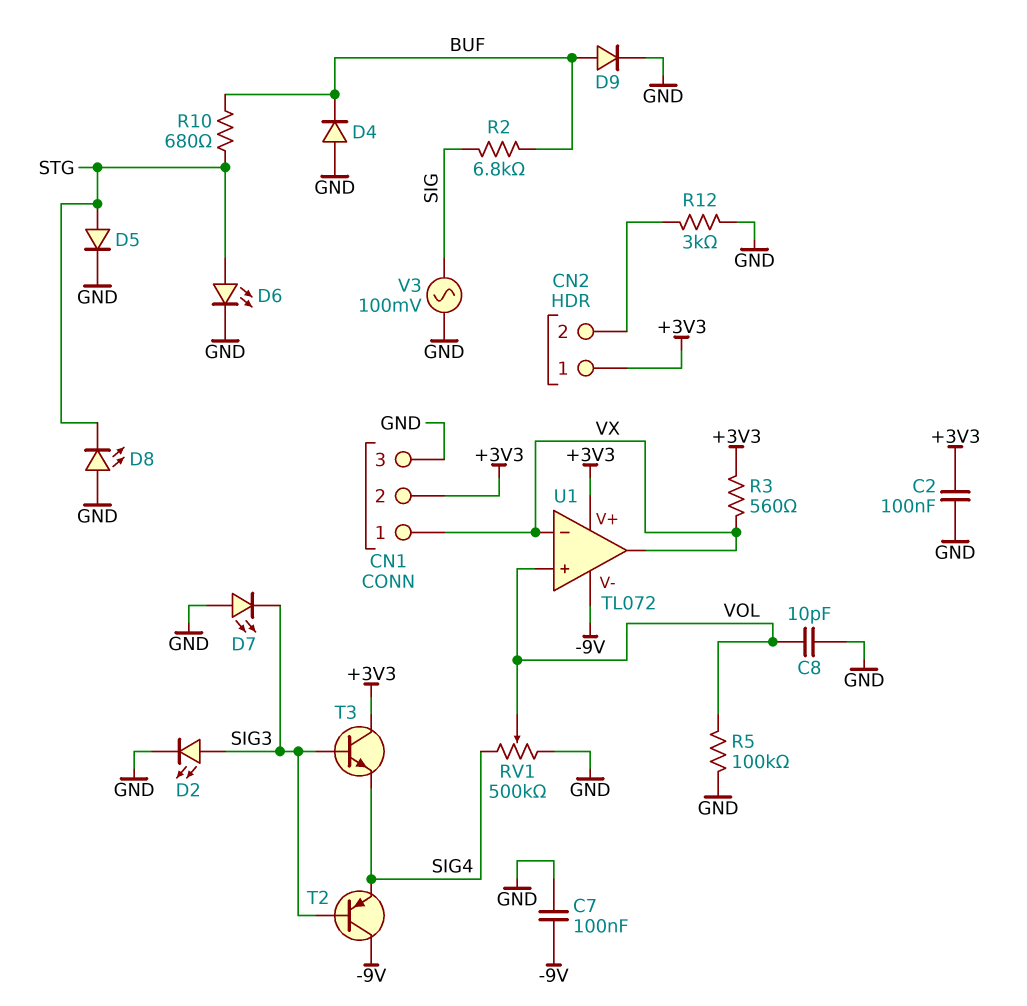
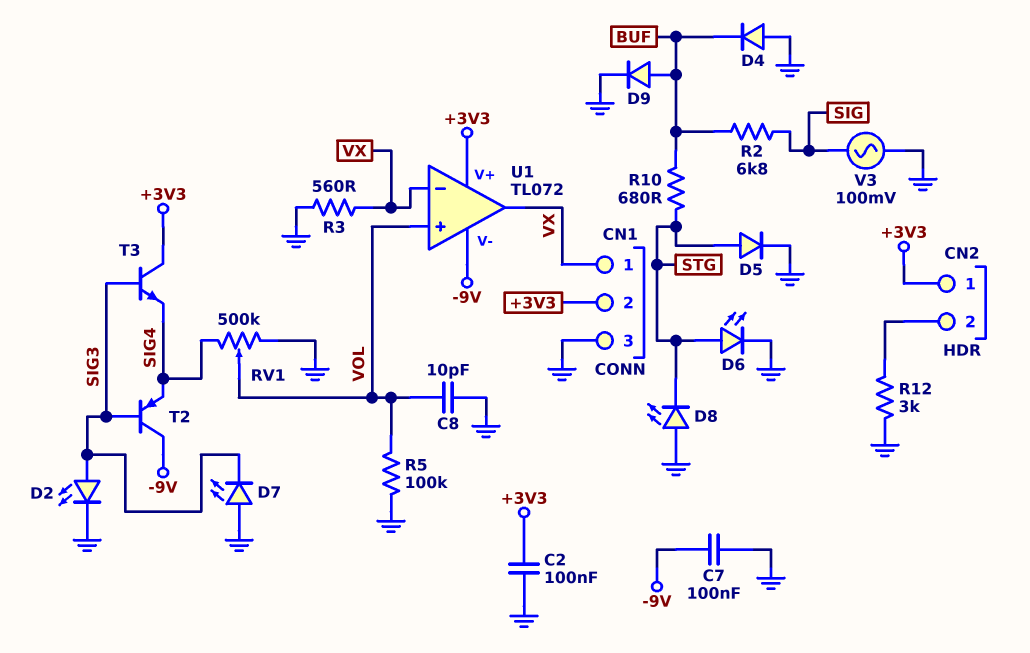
R3: 560 (+3V3, VX) -> 560 (GND, VX)

